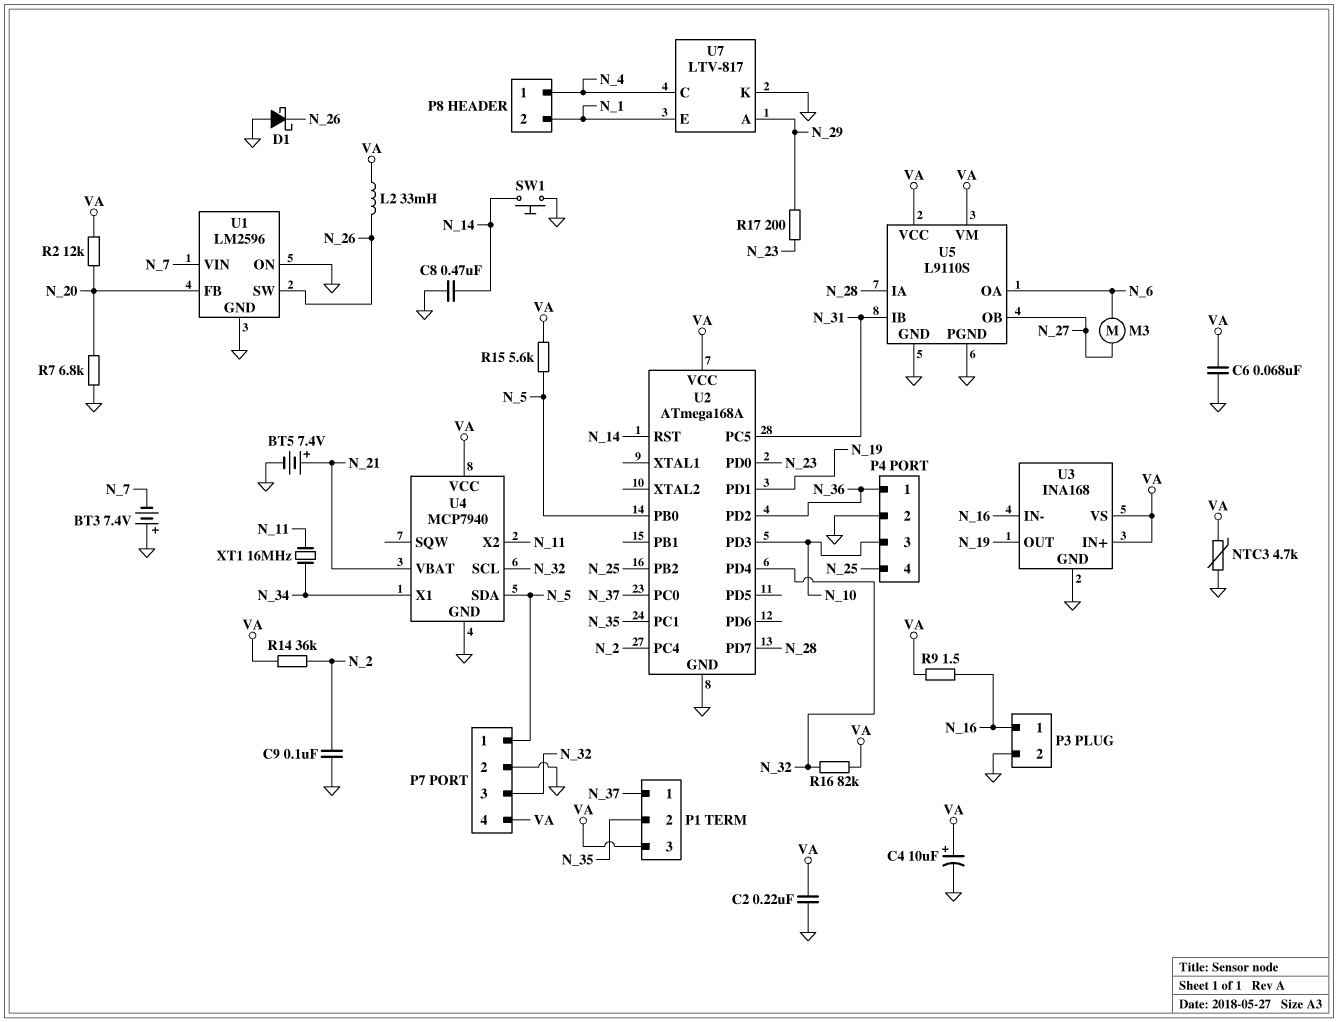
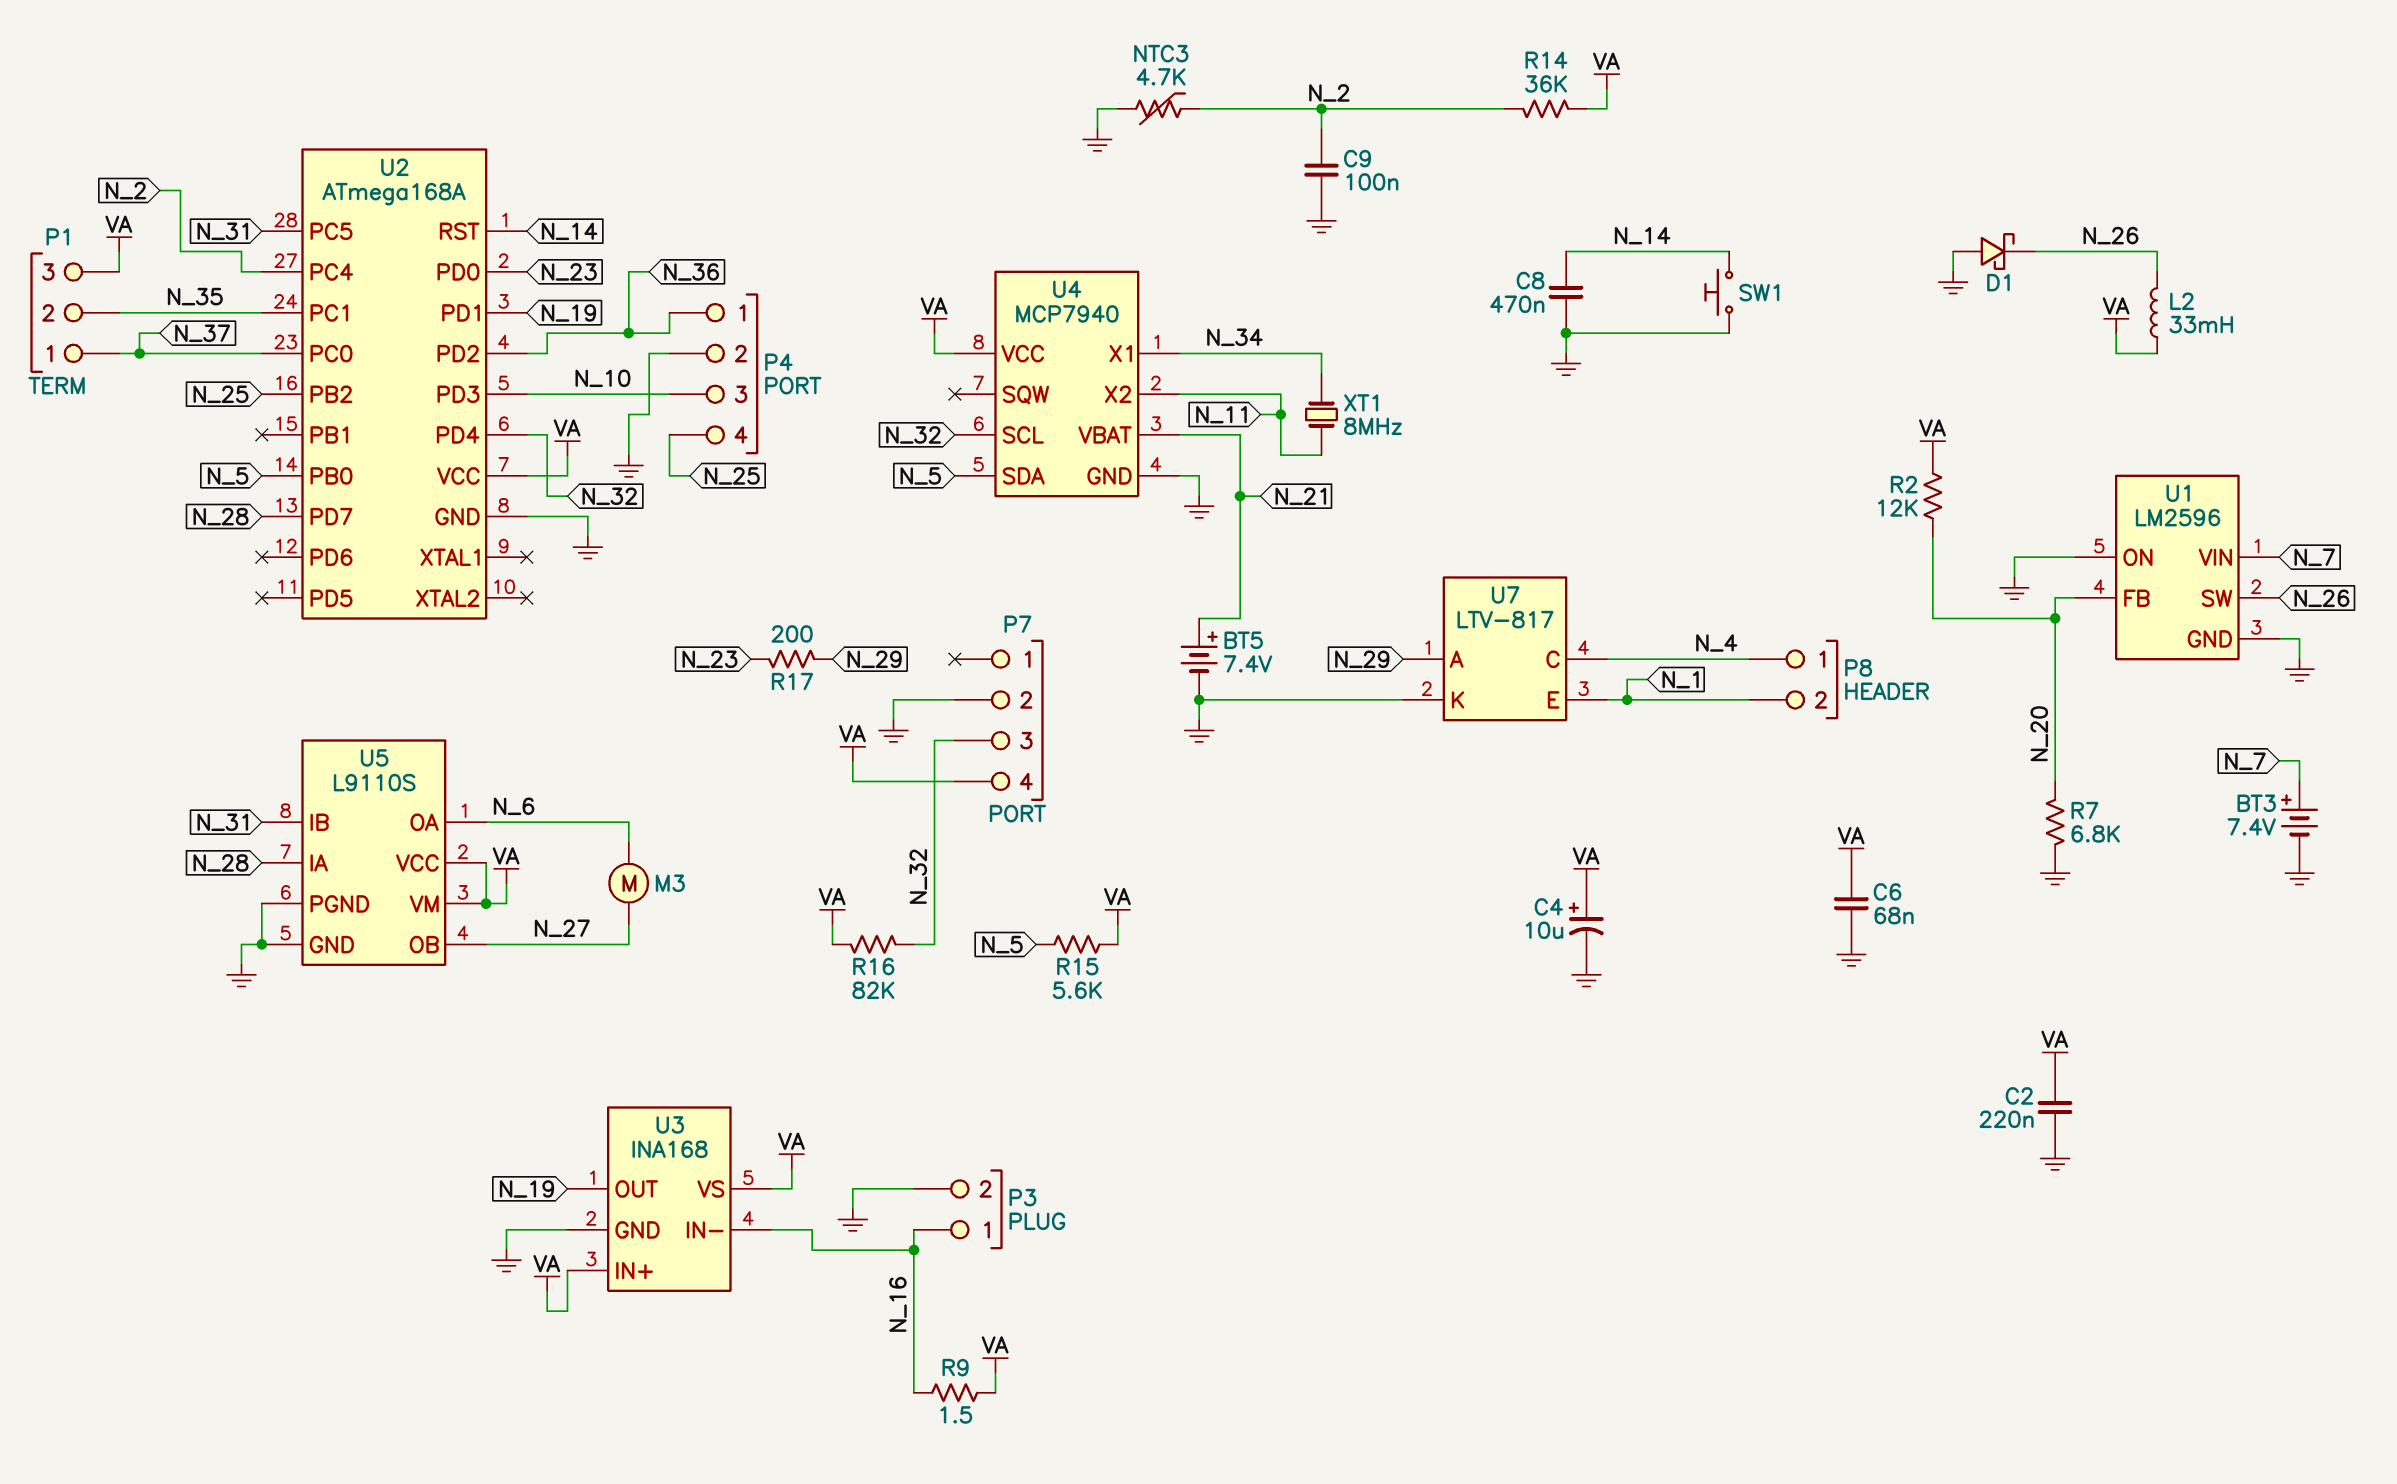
BT3: 7.4V (plus GND, minus N_7) -> 7.4V (plus N_7, minus GND)
NTC3: 4.7k (GND, VA) -> 4.7k (GND, N_2)
P7 pin 1: N_5 -> none
XT1: 16MHz (N_11, N_34) -> 8MHz (N_11, N_34)

